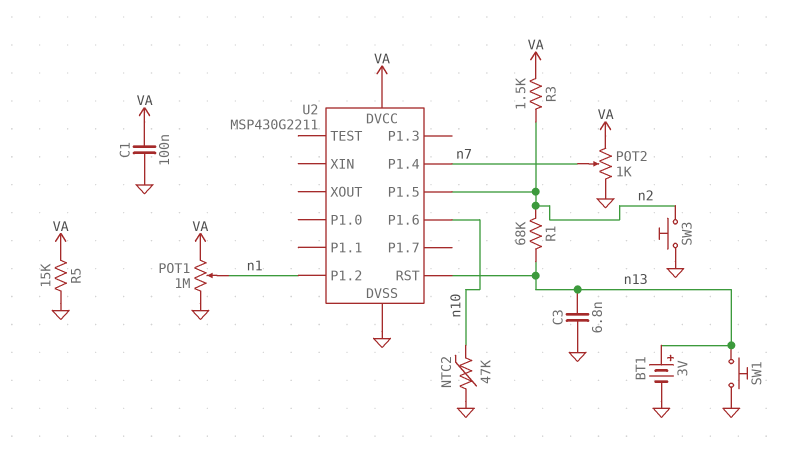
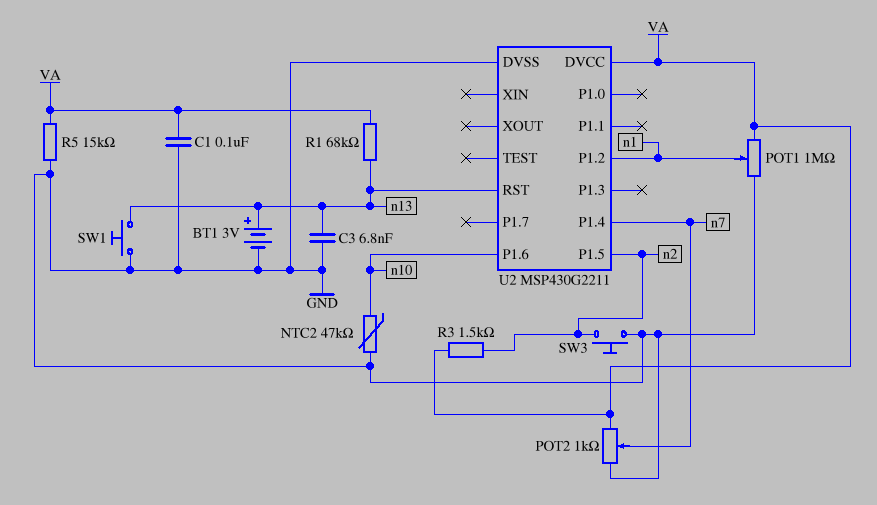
R1: 68k (n2, n13) -> 68k (VA, n13)

